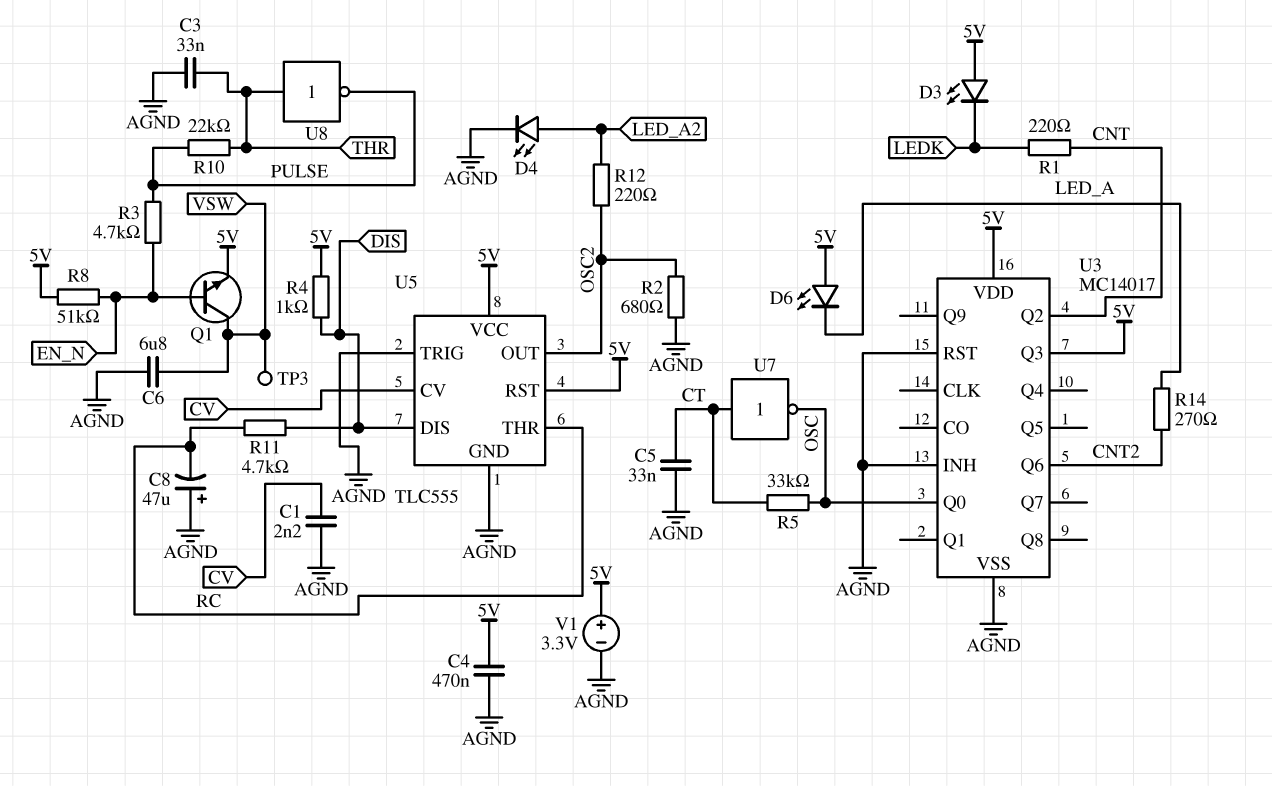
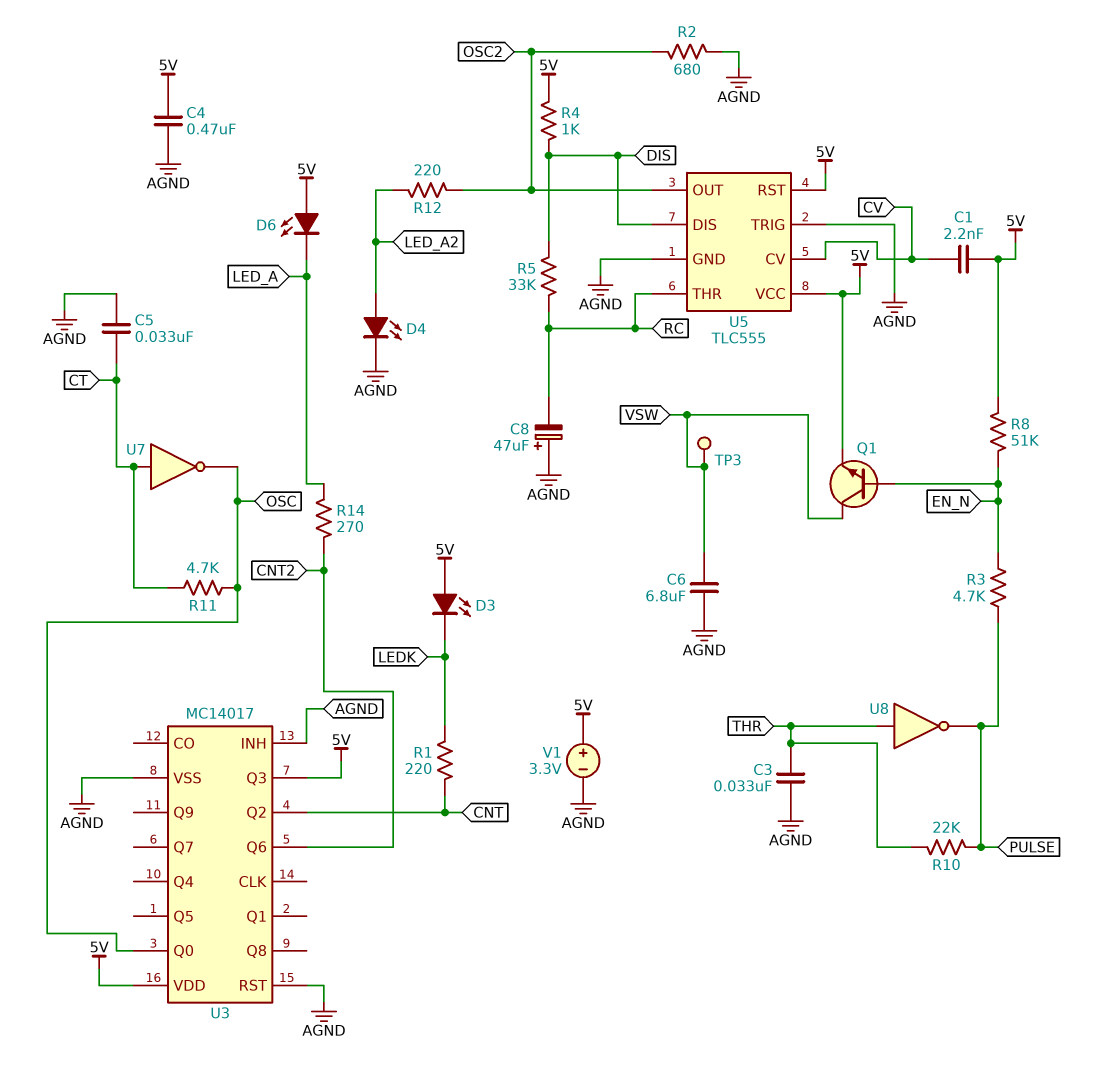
C1: 2.2nF (AGND, CV) -> 2.2nF (5V, CV)
R5: 33k (CT, OSC) -> 33k (DIS, RC)
R11: 4.7k (DIS, RC) -> 4.7k (CT, OSC)

